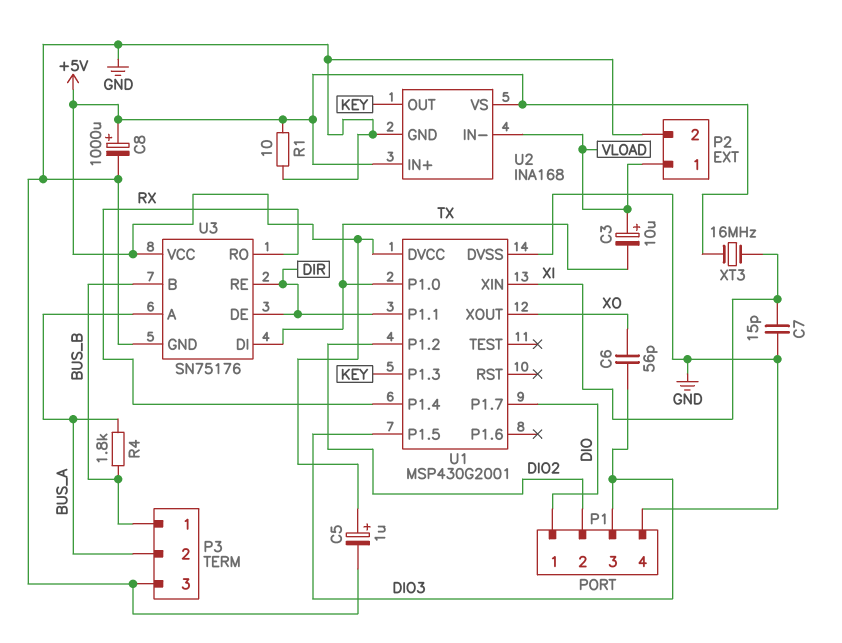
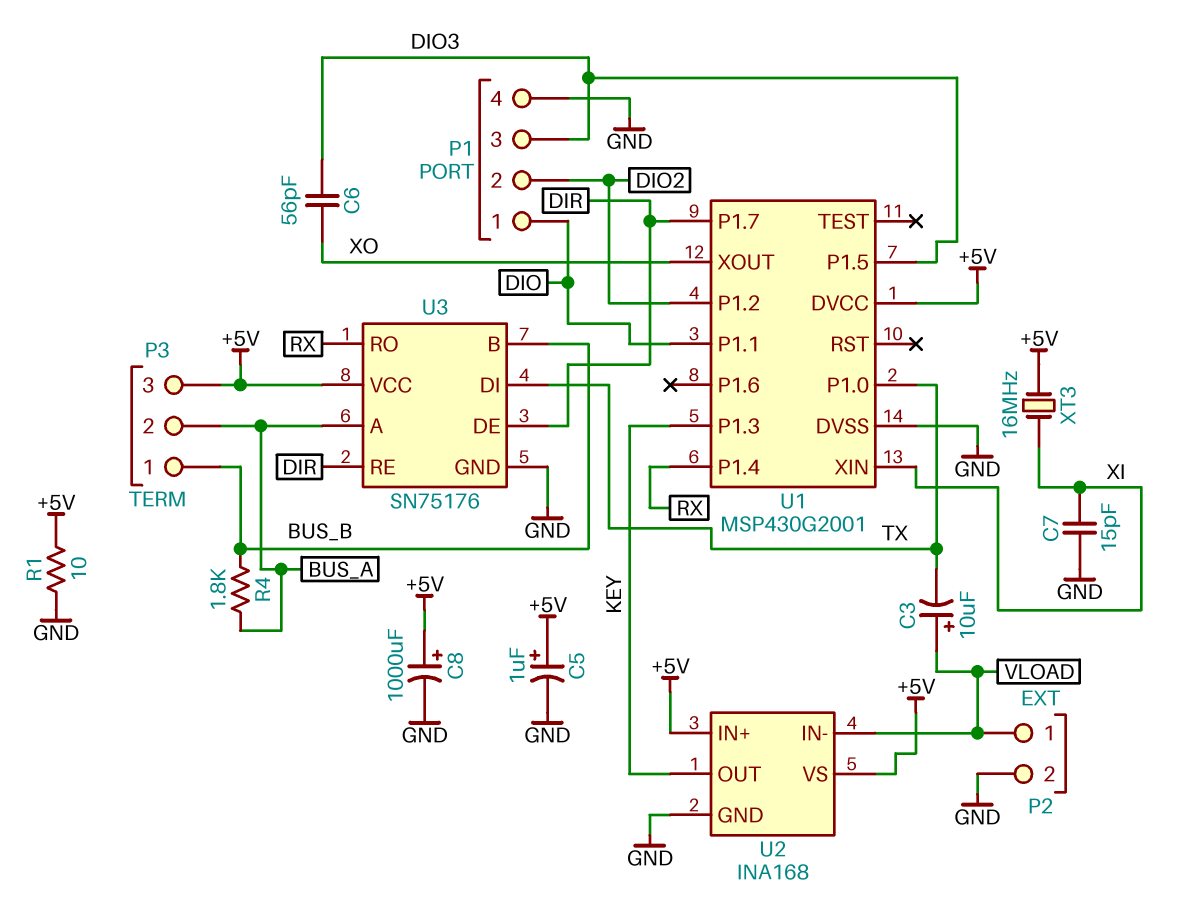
P3 pin 3: GND -> +5V
U1 pin P1.1: DIR -> DIO
U1 pin P1.7: DIO -> DIR

